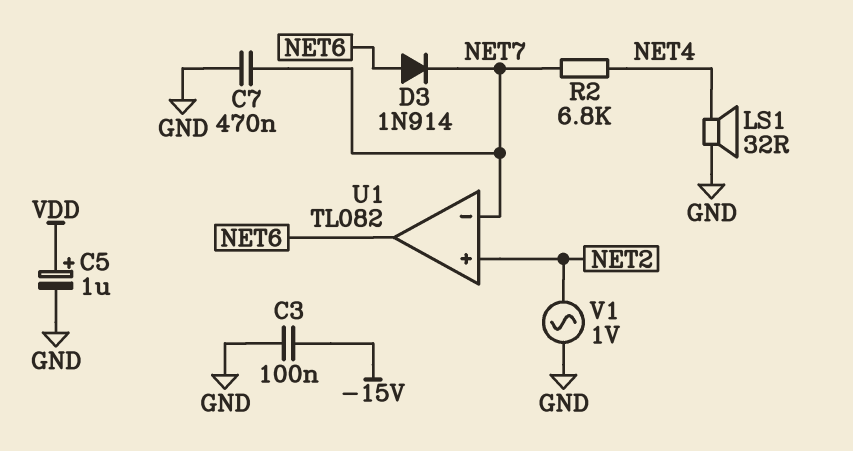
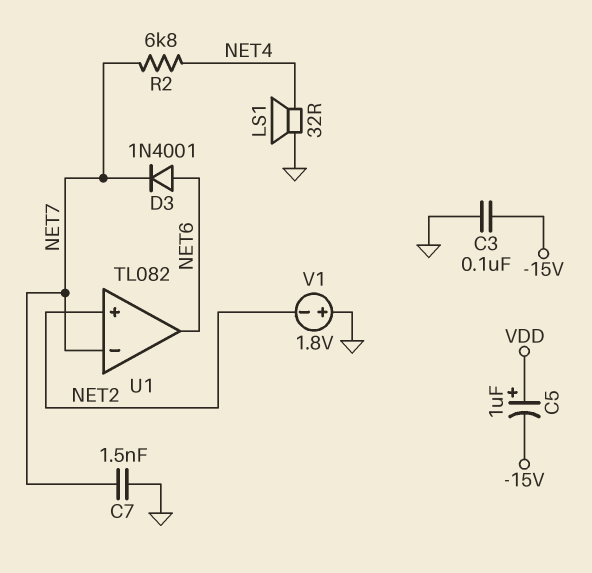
C5: 1uF (plus VDD, minus GND) -> 1uF (plus VDD, minus -15V)
C7: 470nF (GND, NET7) -> 1.5nF (GND, NET7)
D3: diode 1N914 (A NET6, K NET7) -> diode 1N4001 (A NET6, K NET7)
V1: AC 1V (GND, NET2) -> 1.8V (plus GND, minus NET2)

